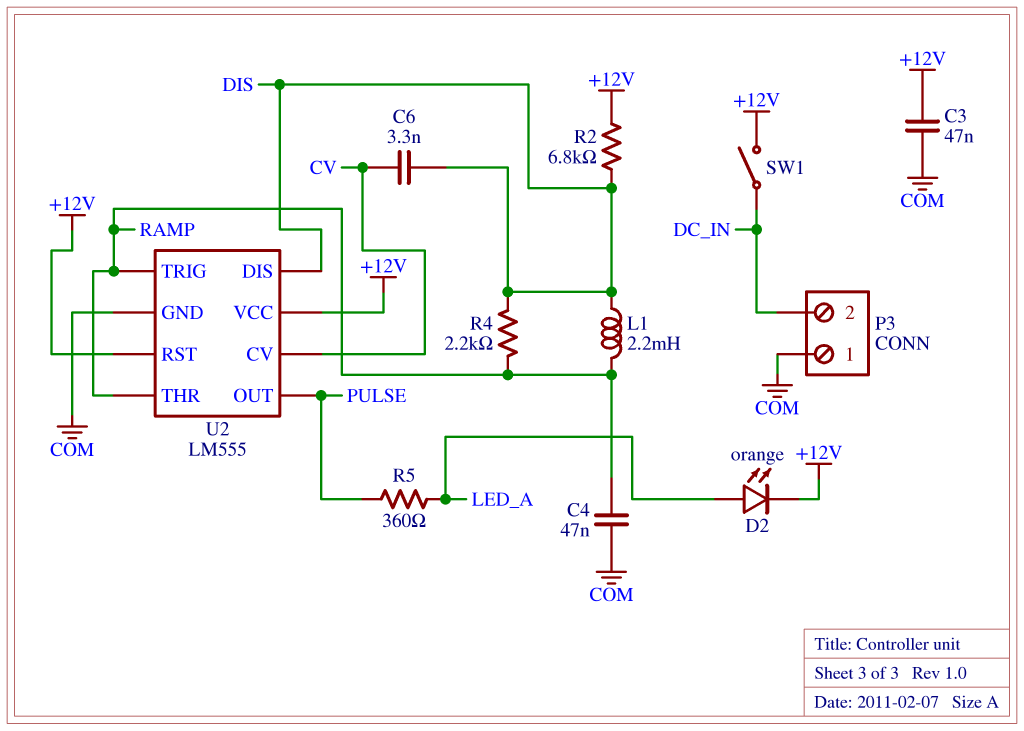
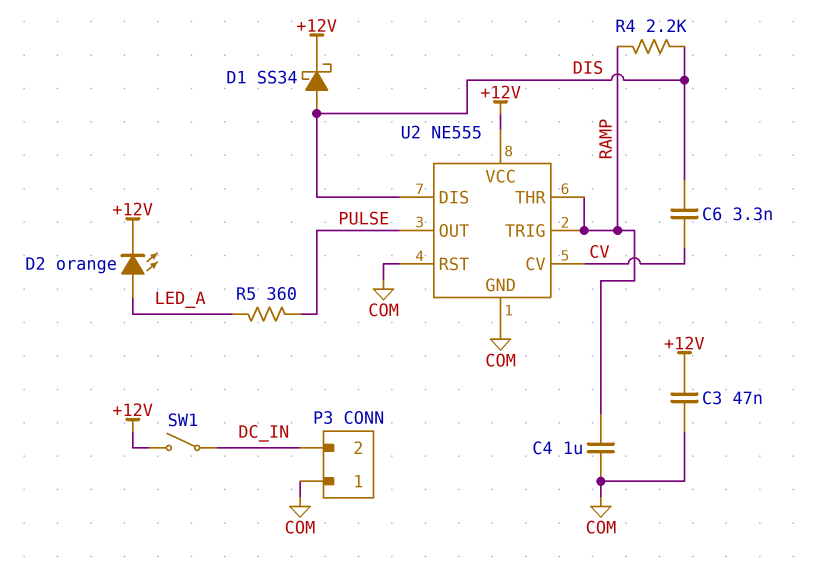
C4: 47nF (COM, RAMP) -> 1uF (COM, RAMP)
D1: none -> schottky SS34 (A DIS, K +12V)
L1: 2.2mH (DIS, RAMP) -> none
R2: 6.8k (+12V, DIS) -> none
U2: LM555 -> NE555
U2 pin RST: +12V -> COM

